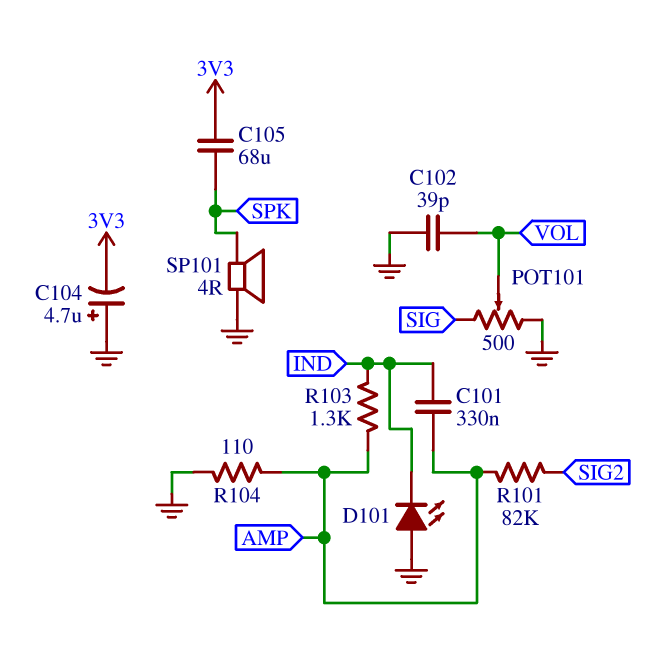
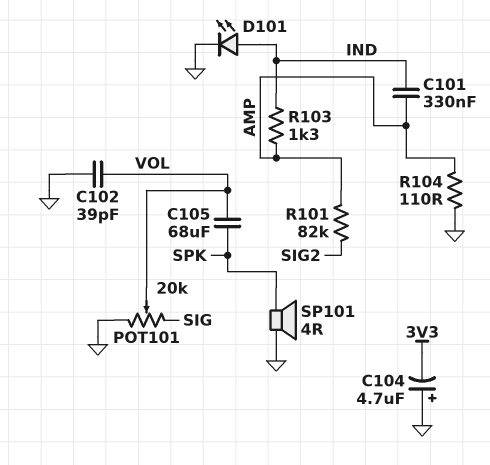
C105: 68uF (3V3, SPK) -> 68uF (SPK, VOL)
D101: LED (A GND, K IND) -> LED (A IND, K GND)
POT101: 500 (GND, SIG, wiper VOL) -> 20k (GND, SIG, wiper VOL)

